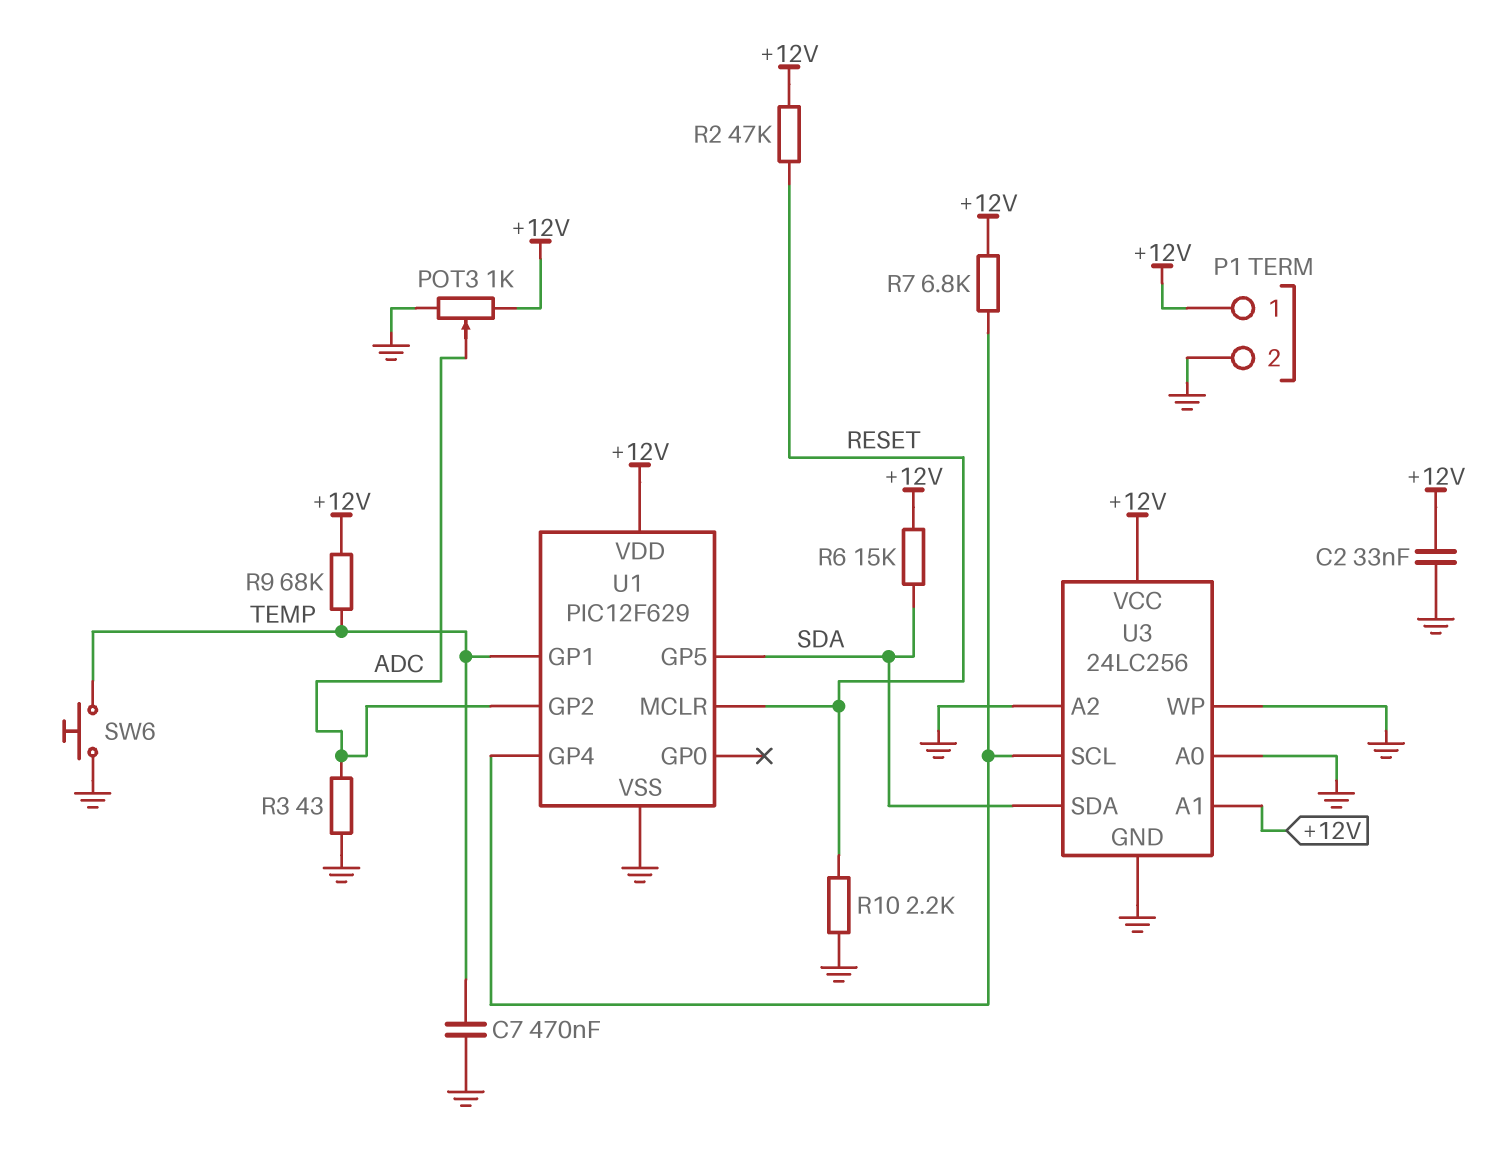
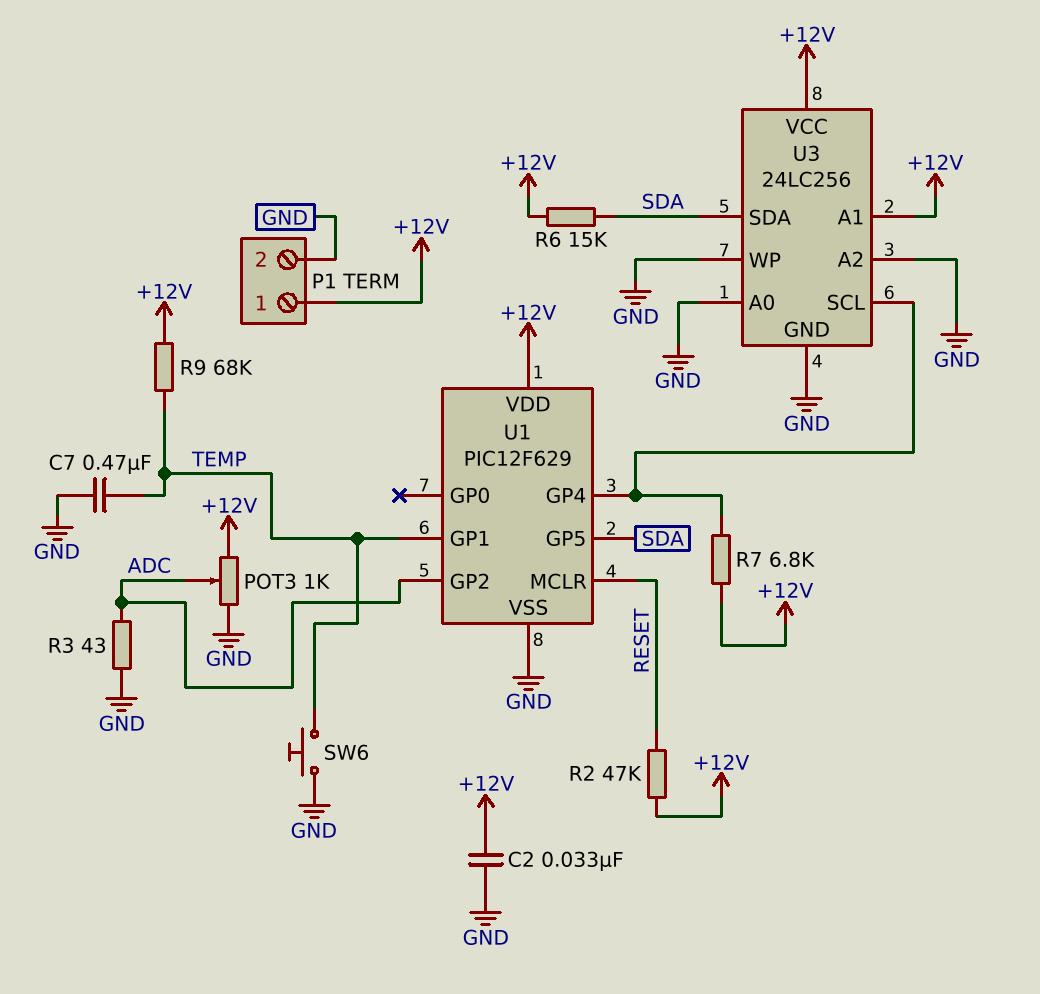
R10: 2.2k (GND, RESET) -> none

